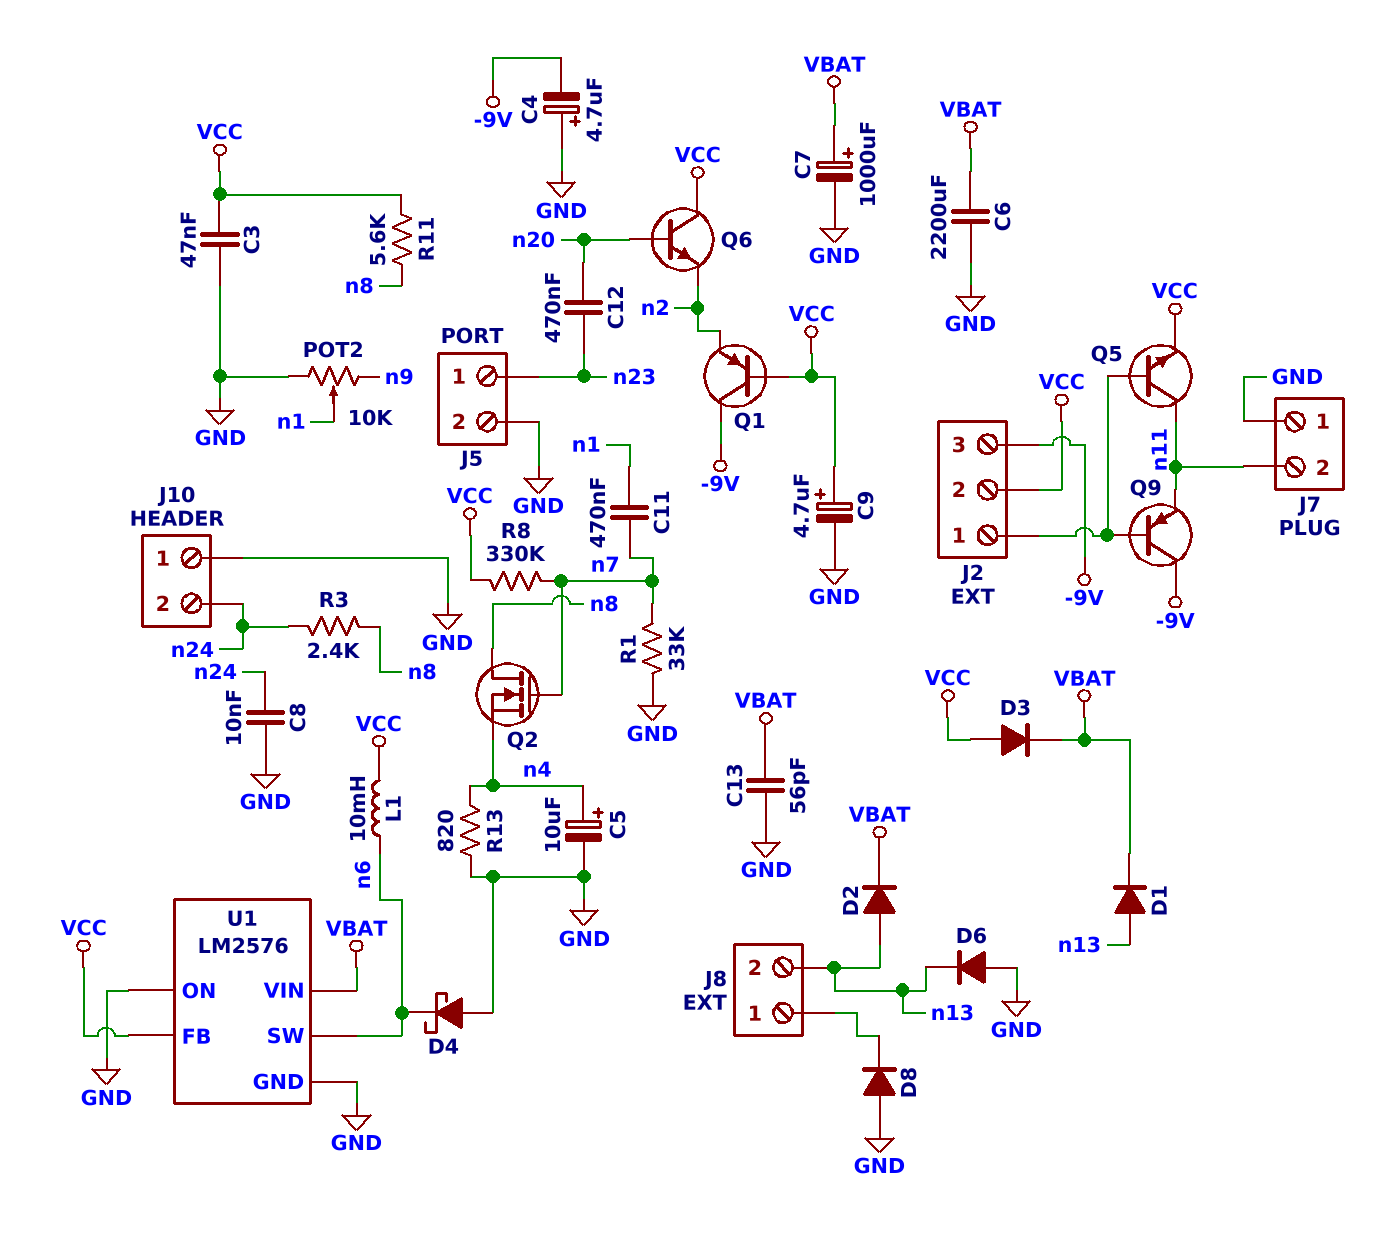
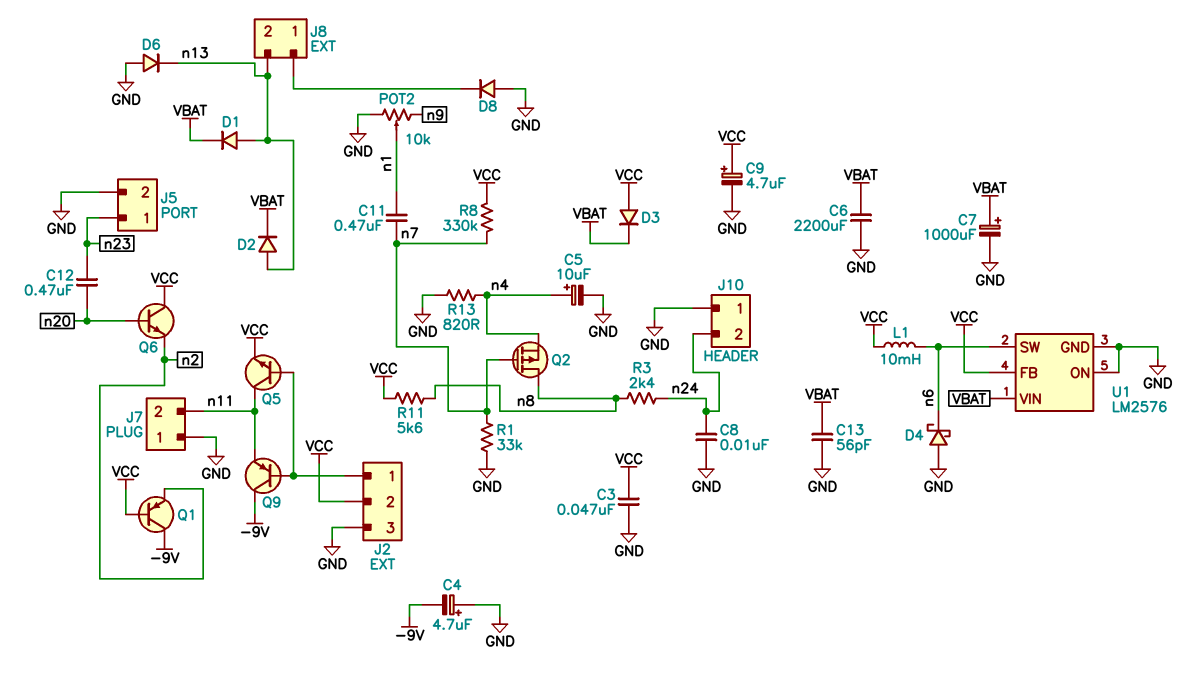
J2 pin 3: -9V -> GND
Q2: NMOS (G n7, D n8, S n4) -> PMOS (G n7, D n8, S n4)

